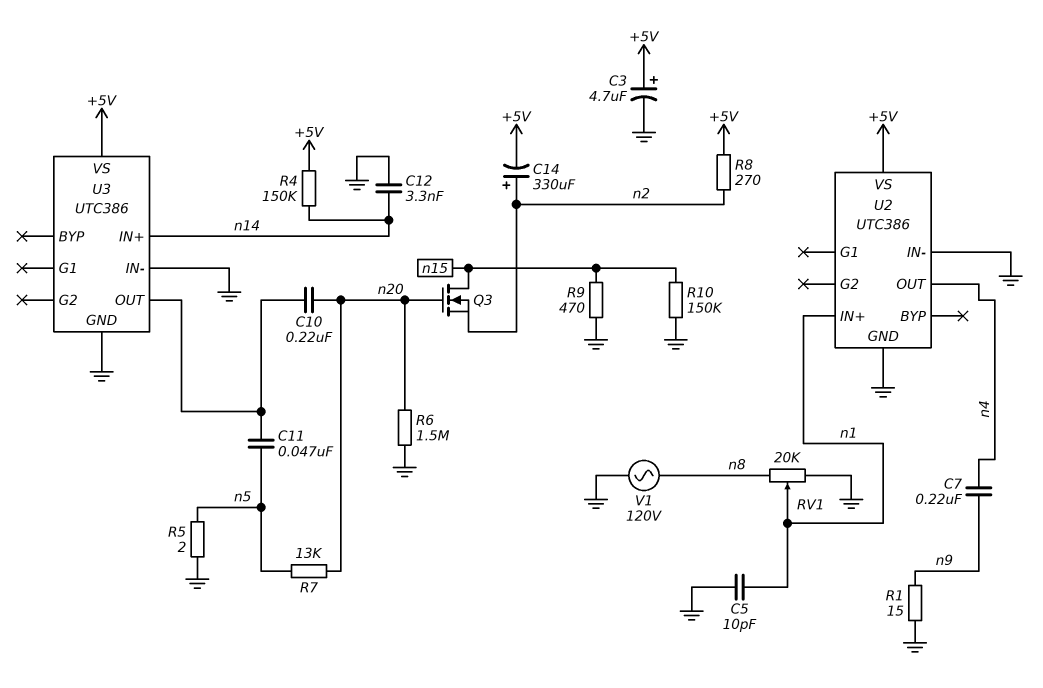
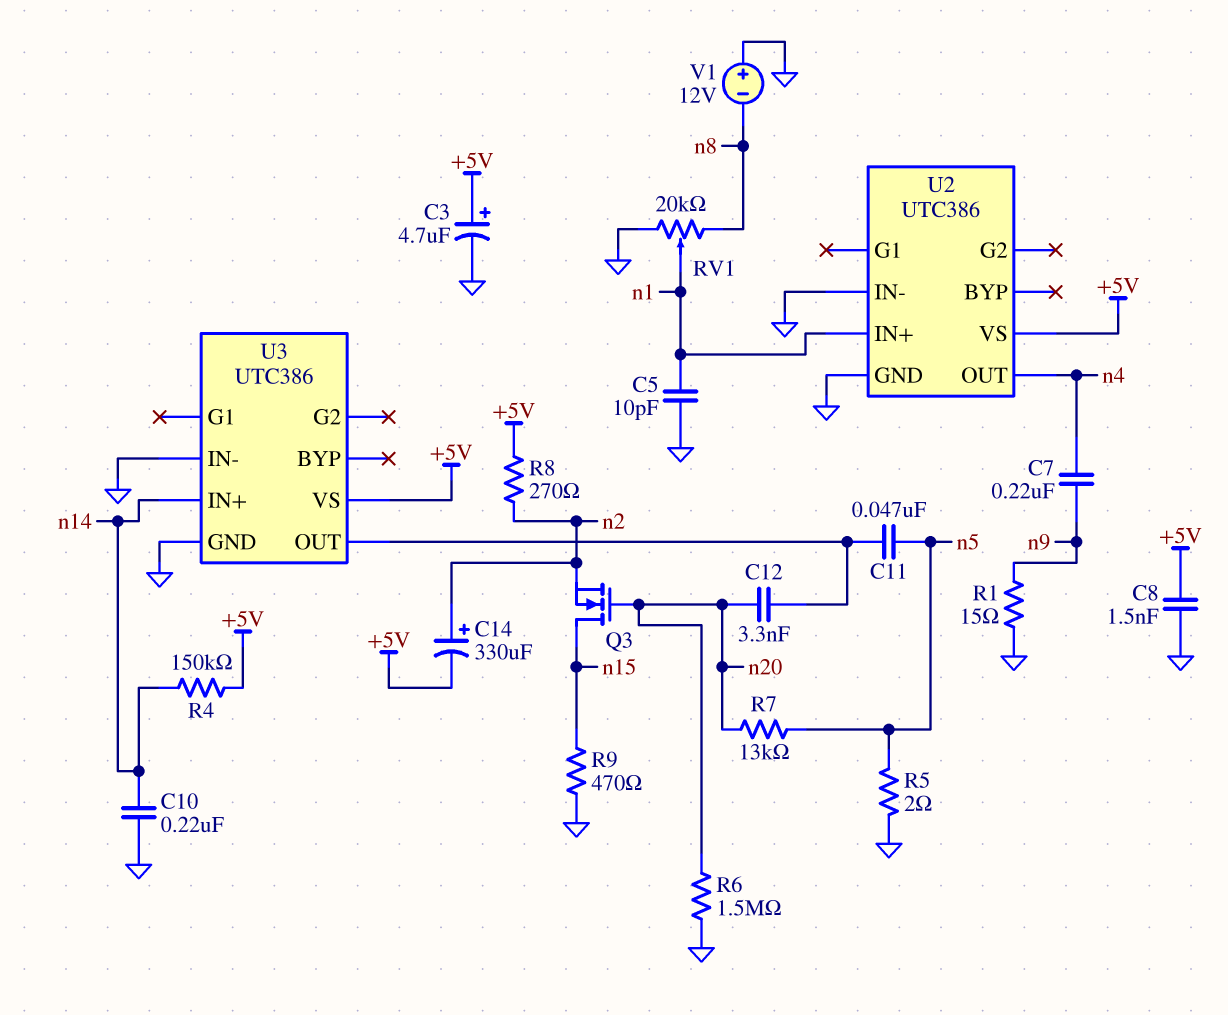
C8: none -> 1.5nF (+5V, GND)
C10: 220nF (U3/OUT, n20) -> 220nF (GND, n14)
C12: 3.3nF (GND, n14) -> 3.3nF (U3/OUT, n20)
R10: 150k (GND, n15) -> none
V1: AC 120V (GND, n8) -> 12V (plus GND, minus n8)

